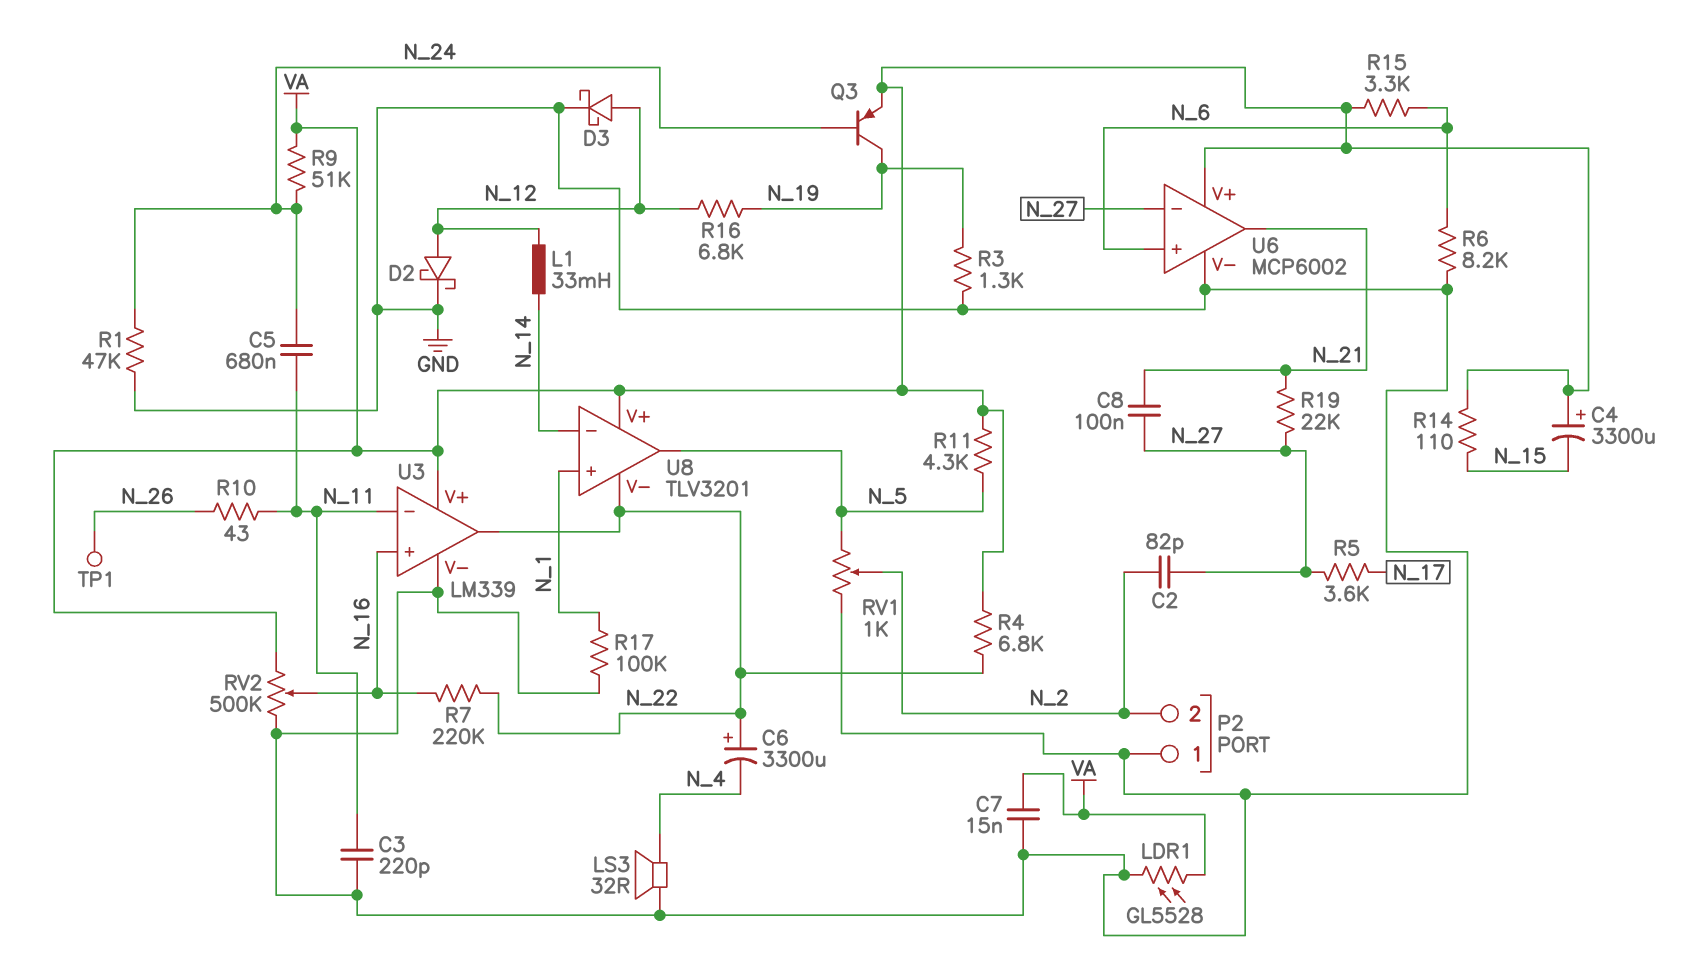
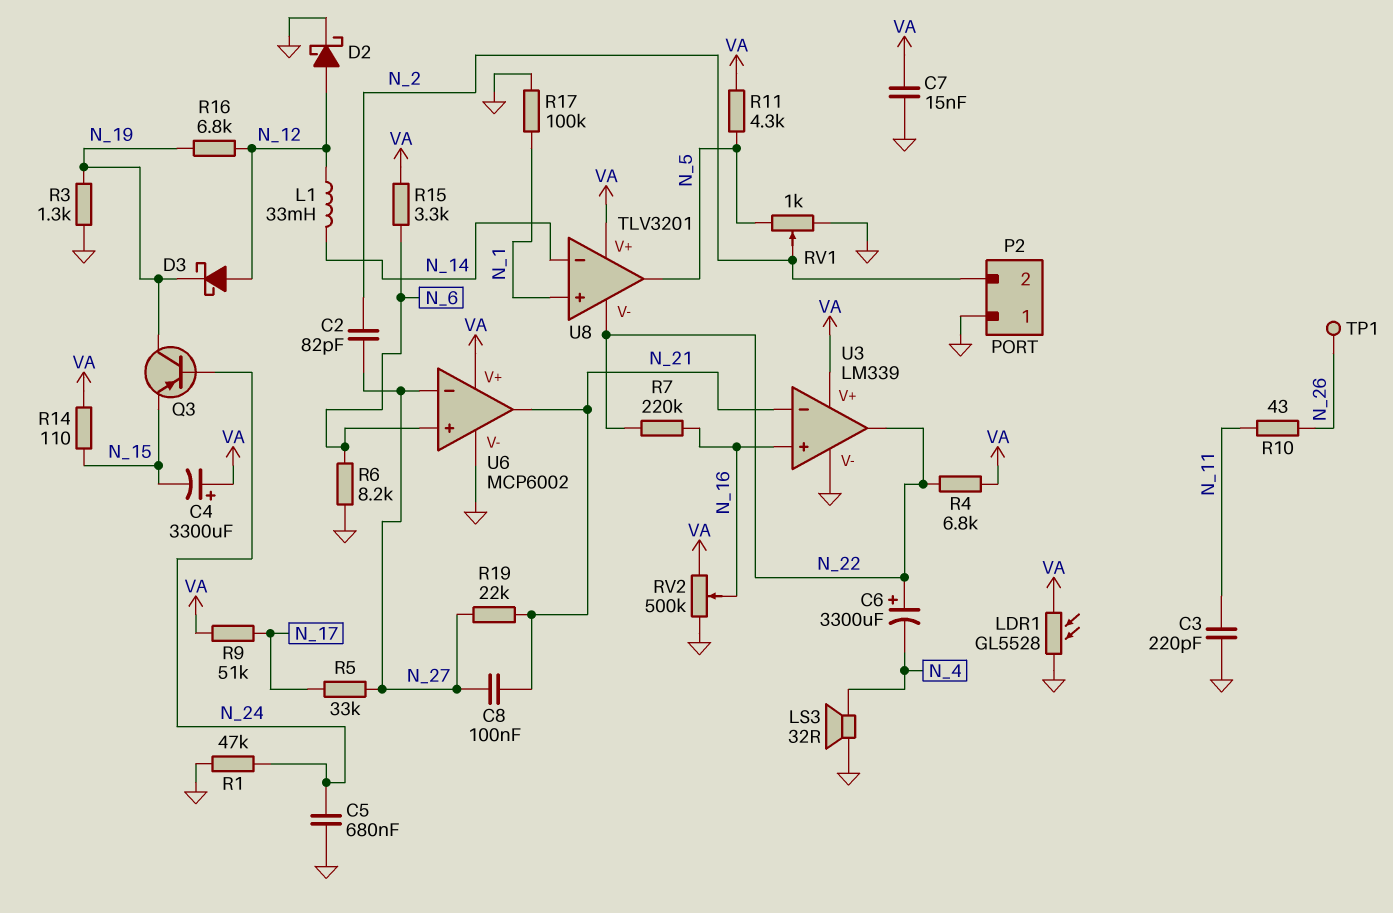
C5: 680nF (N_11, N_24) -> 680nF (GND, N_24)
D3: schottky (A N_12, K GND) -> schottky (A N_12, K N_19)
Q3: PNP (B N_24, C N_19, E VA) -> PNP (B N_24, C N_19, E N_15)
R5: 3.6k (N_17, N_27) -> 33k (N_17, N_27)
R9: 51k (N_24, VA) -> 51k (N_17, VA)
U3 pin in-: N_11 -> N_21

